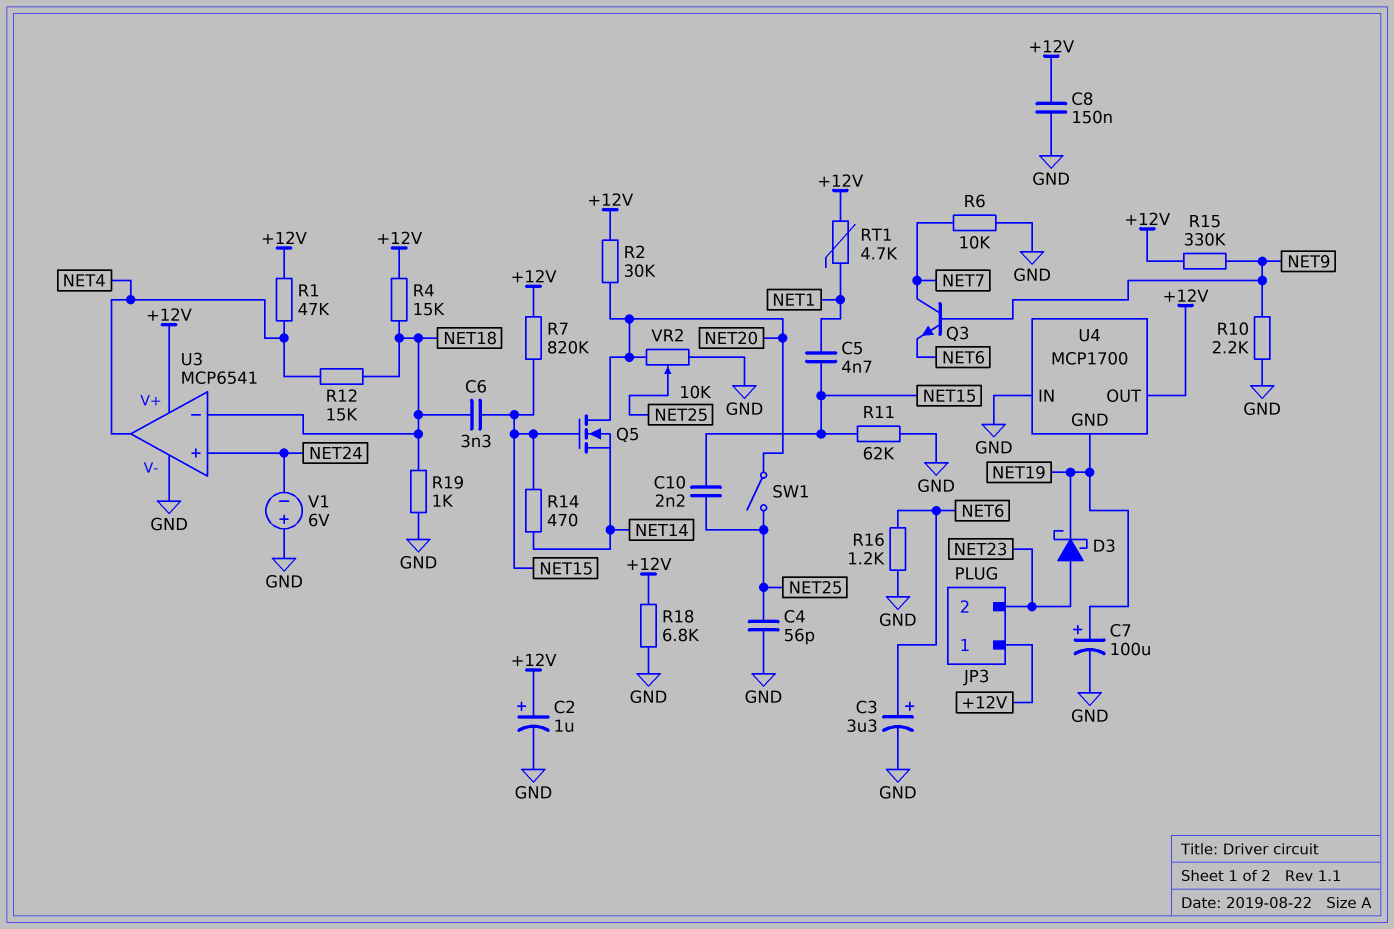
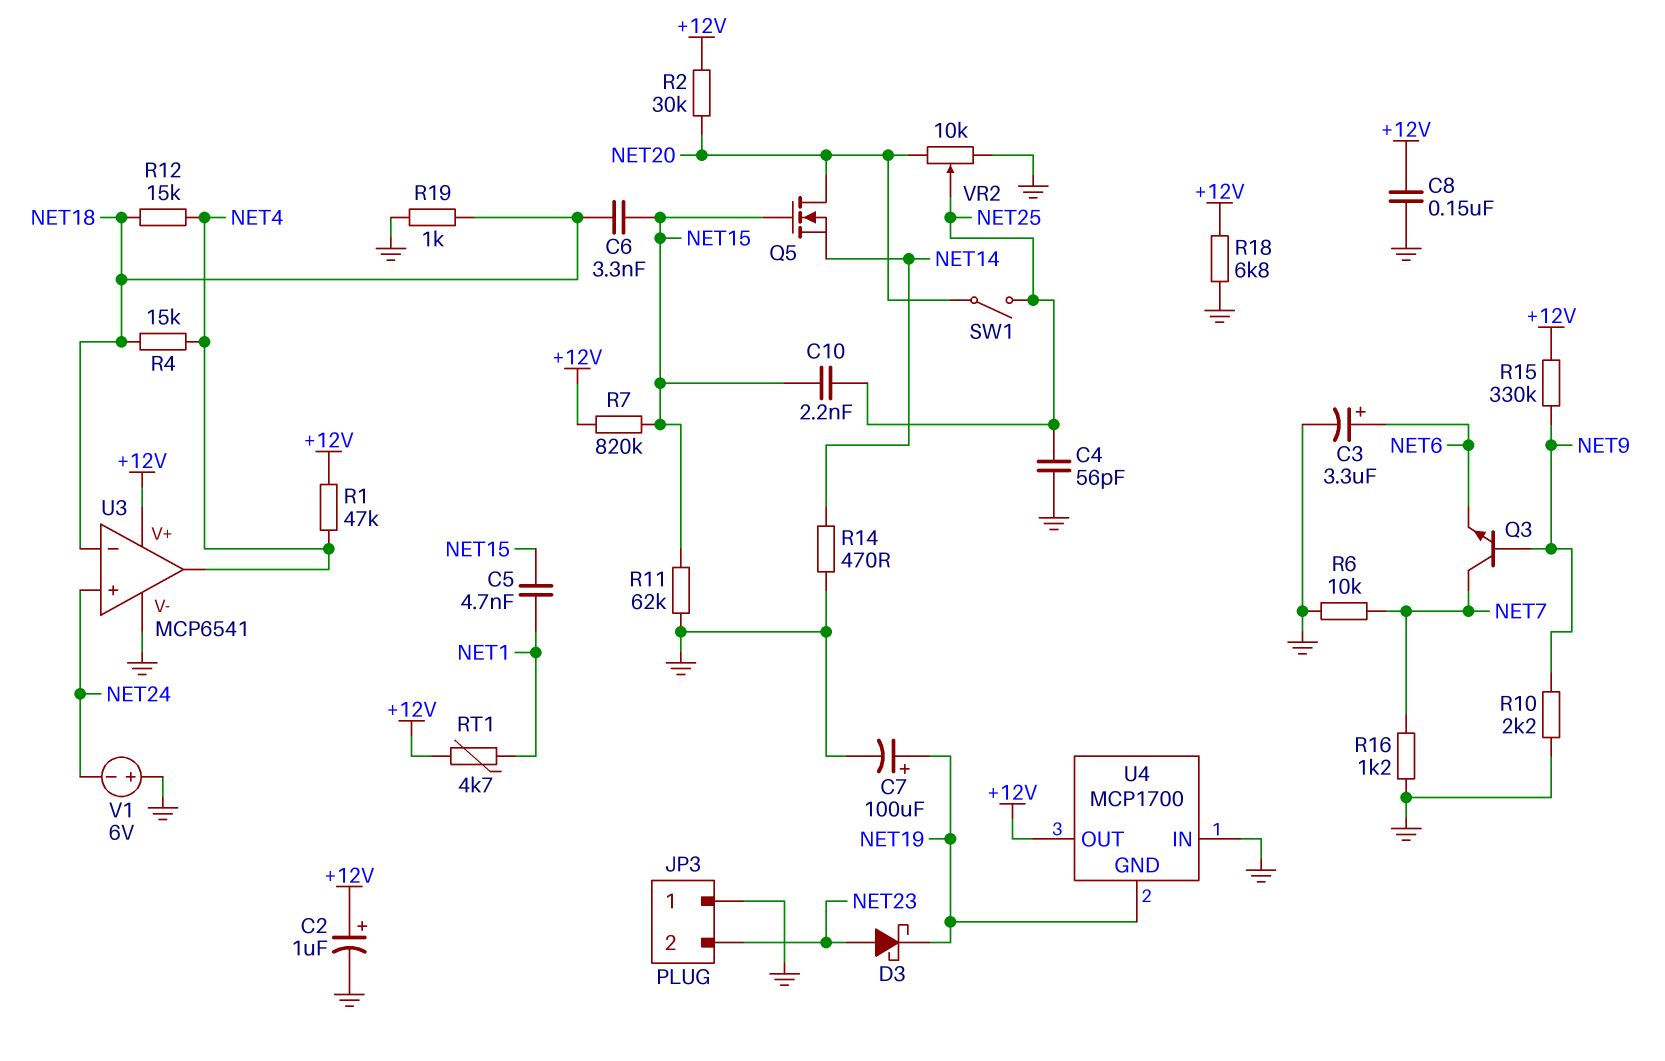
JP3 pin 1: +12V -> GND
R4: 15k (+12V, NET18) -> 15k (NET4, NET18)
R14: 470 (NET14, NET15) -> 470 (GND, NET14)
R16: 1.2k (GND, NET6) -> 1.2k (GND, NET7)

